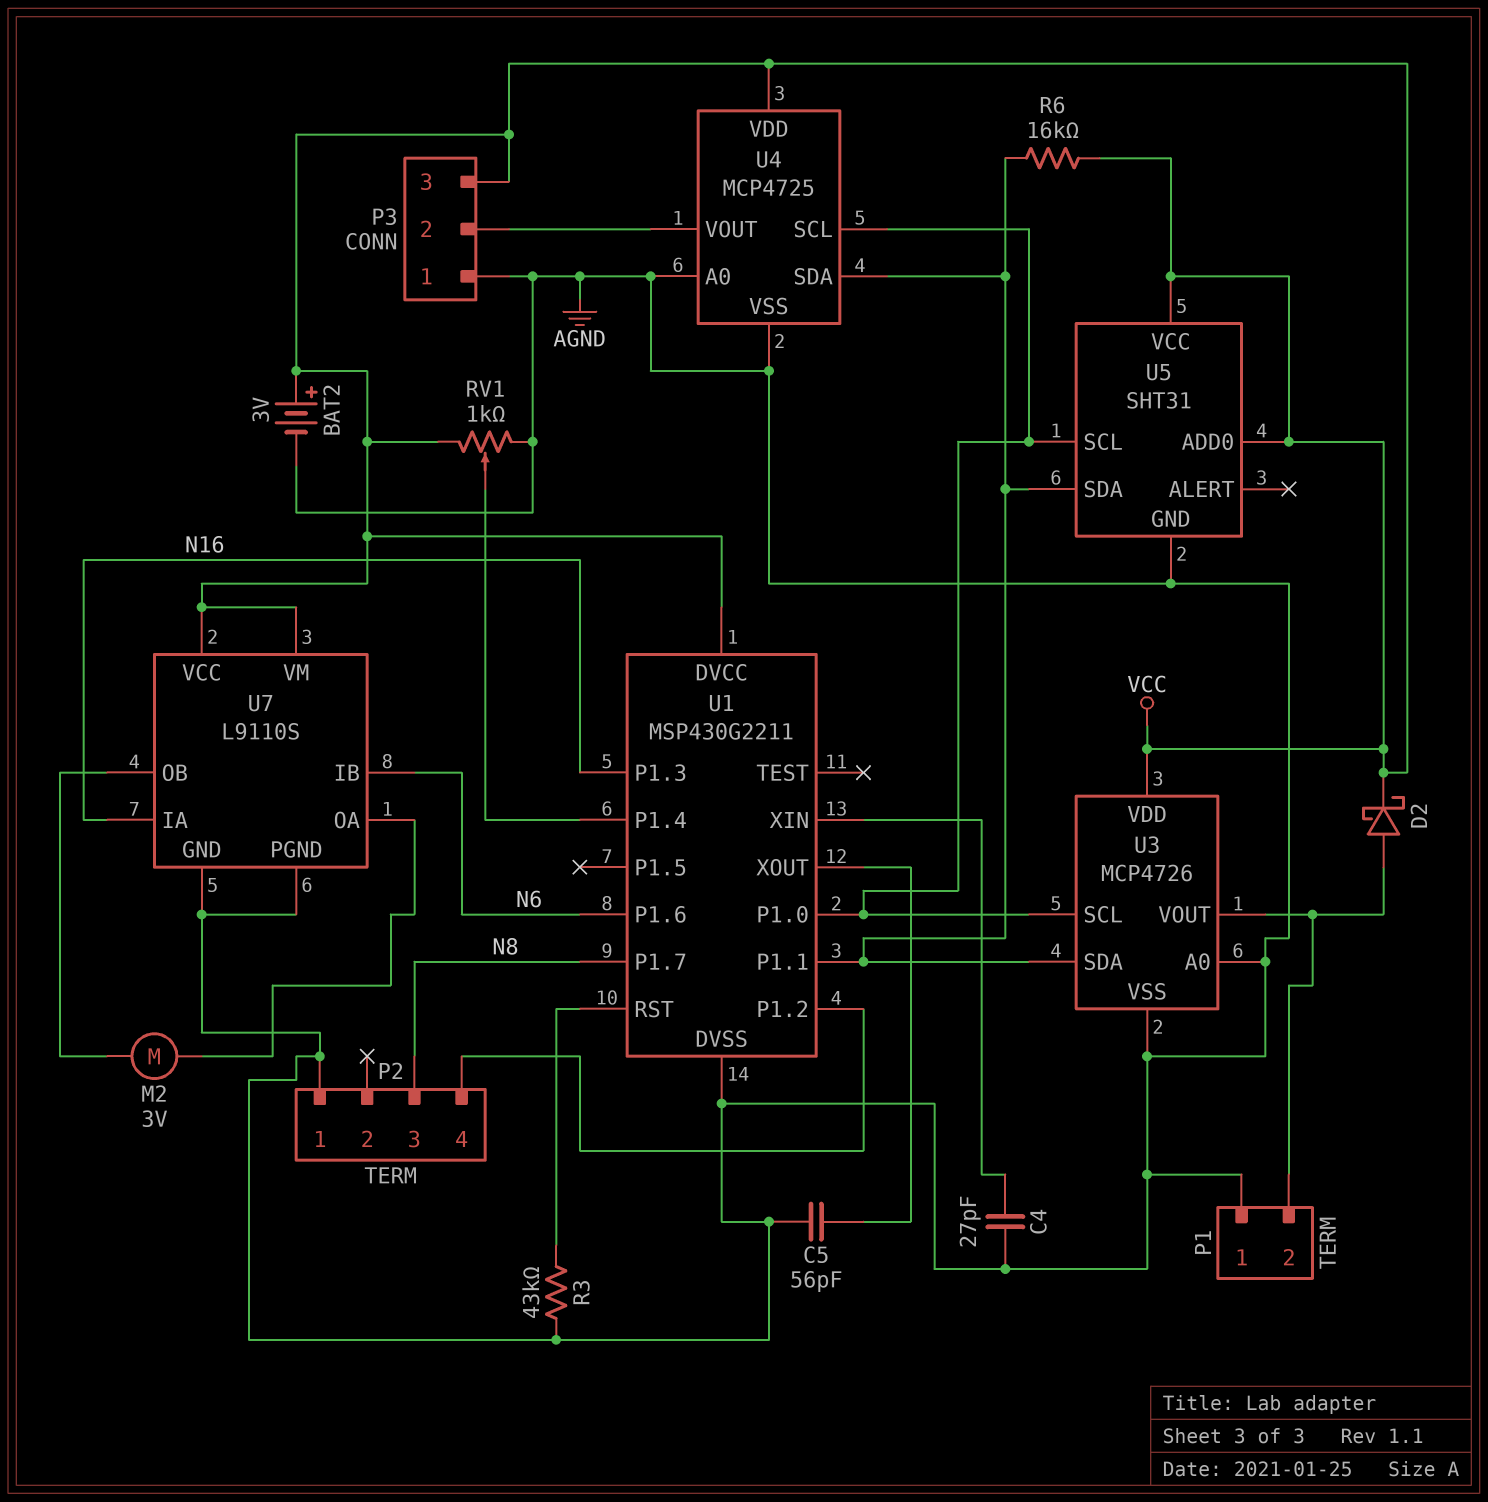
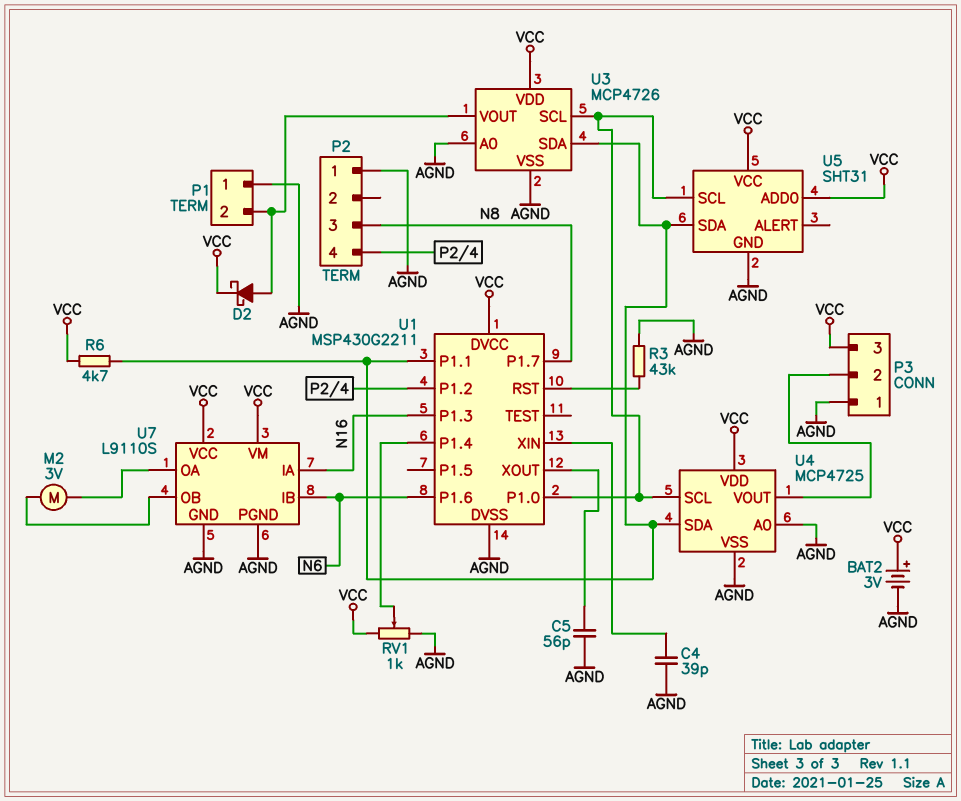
C4: 27pF (AGND, U1/XIN) -> 39pF (AGND, U1/XIN)
R6: 16k (U1/P1.1, VCC) -> 4.7k (U1/P1.1, VCC)

